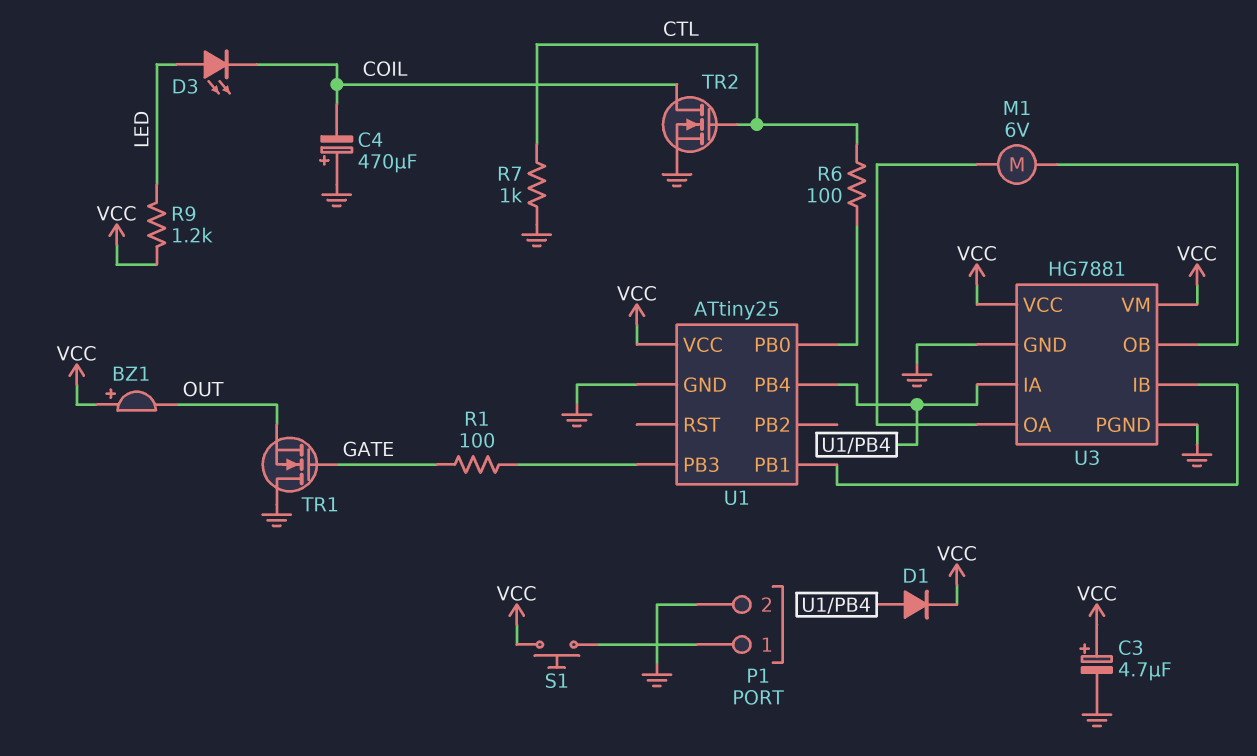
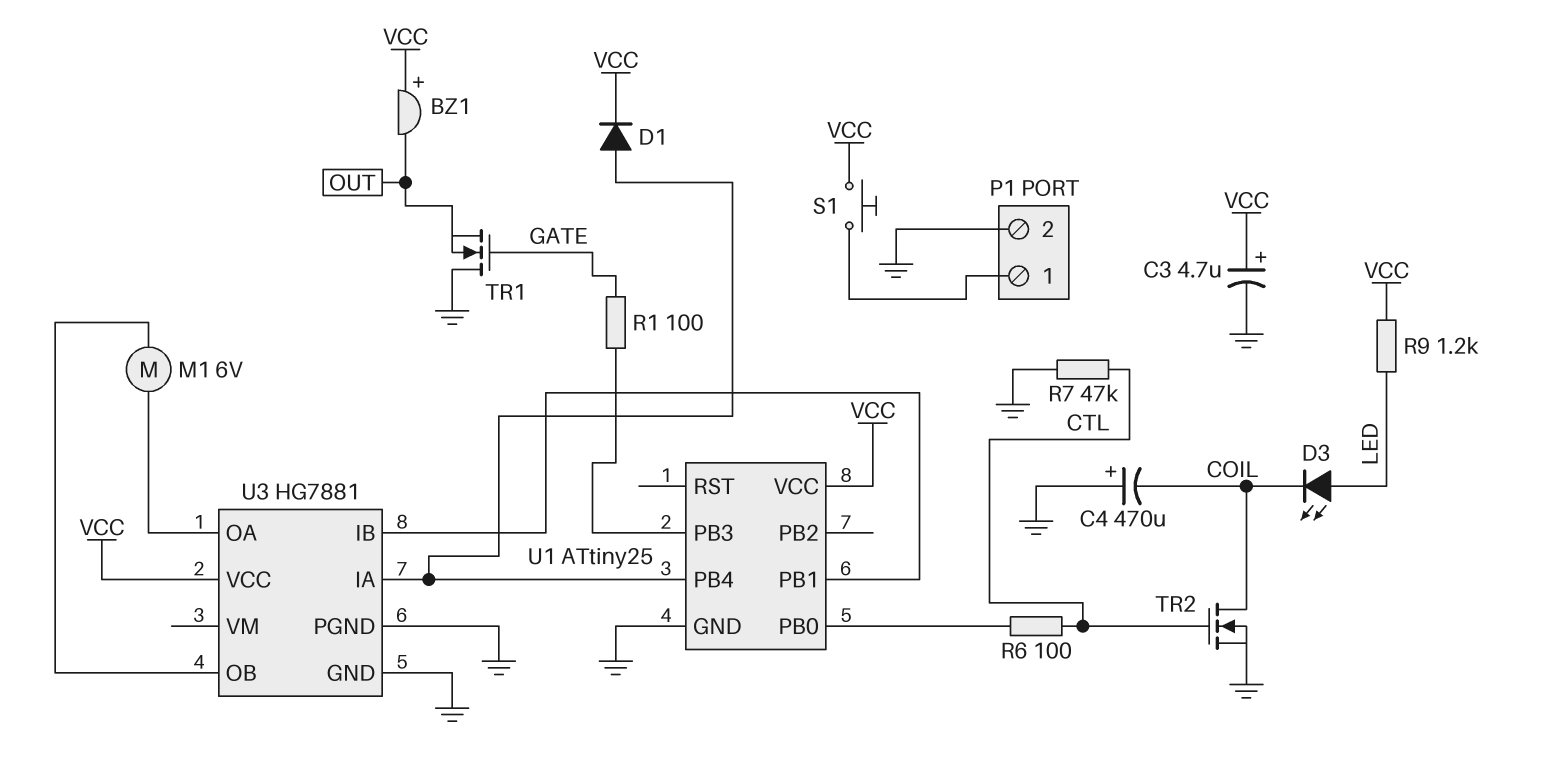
R7: 1k (CTL, GND) -> 47k (CTL, GND)
U3 pin VM: VCC -> none

